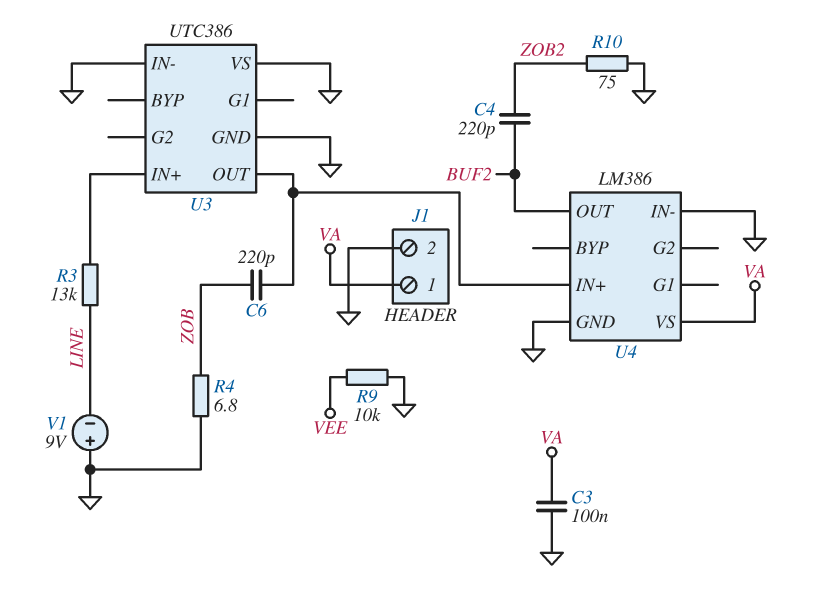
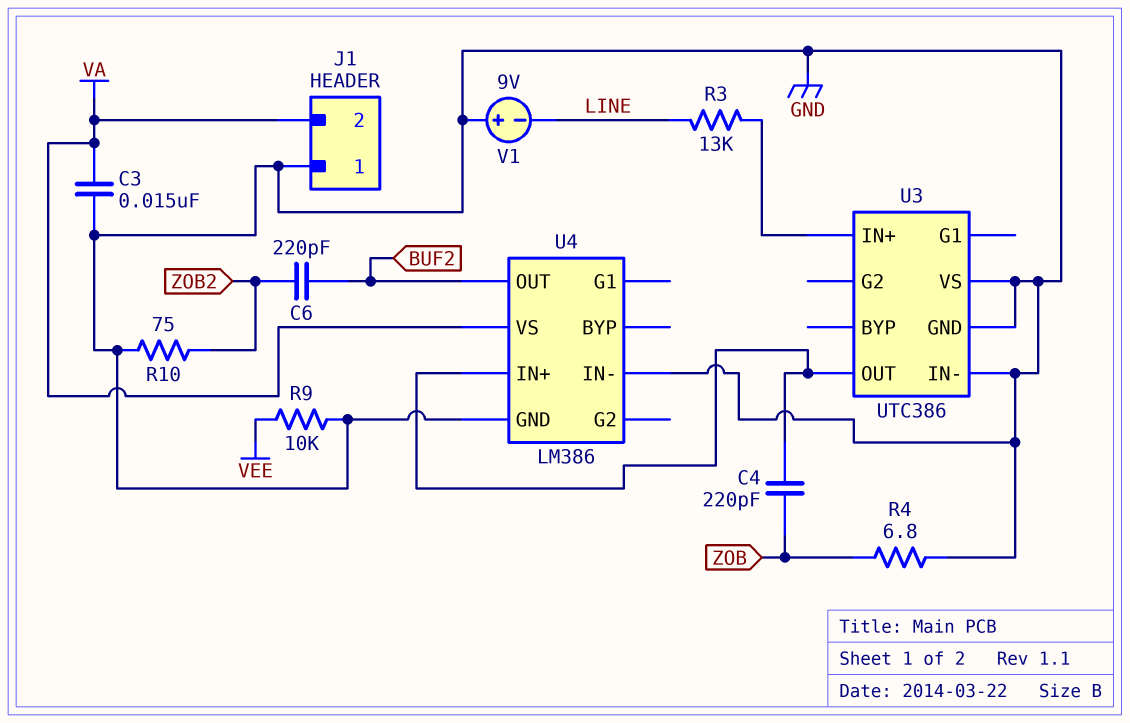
C3: 100nF (GND, VA) -> 15nF (GND, VA)
C4: 220pF (BUF2, ZOB2) -> 220pF (U3/OUT, ZOB)
C6: 220pF (U3/OUT, ZOB) -> 220pF (BUF2, ZOB2)
J1 pin 1: VA -> GND
J1 pin 2: GND -> VA

